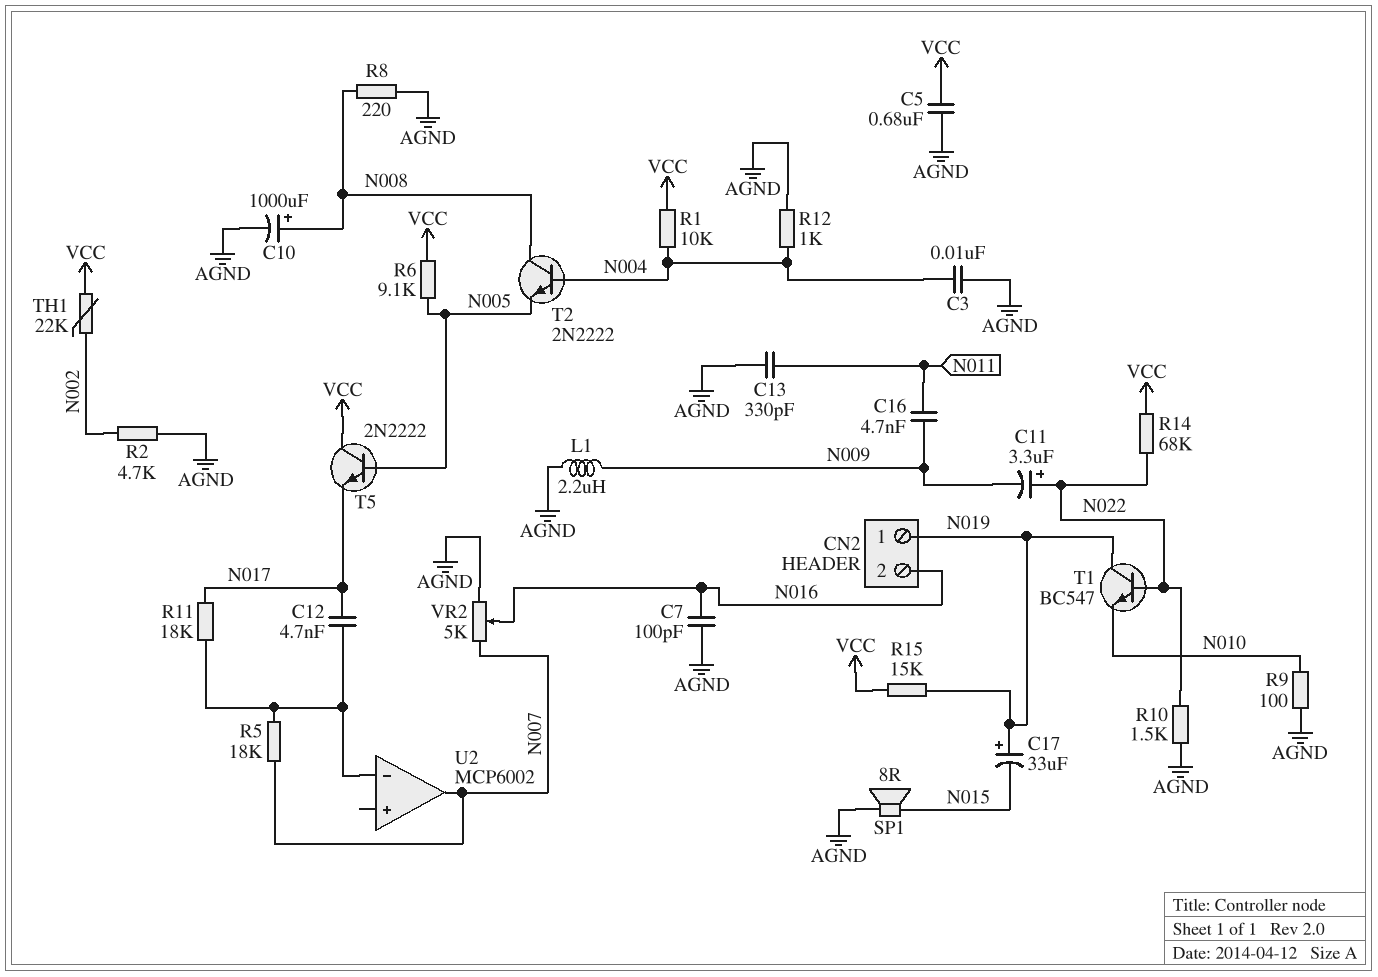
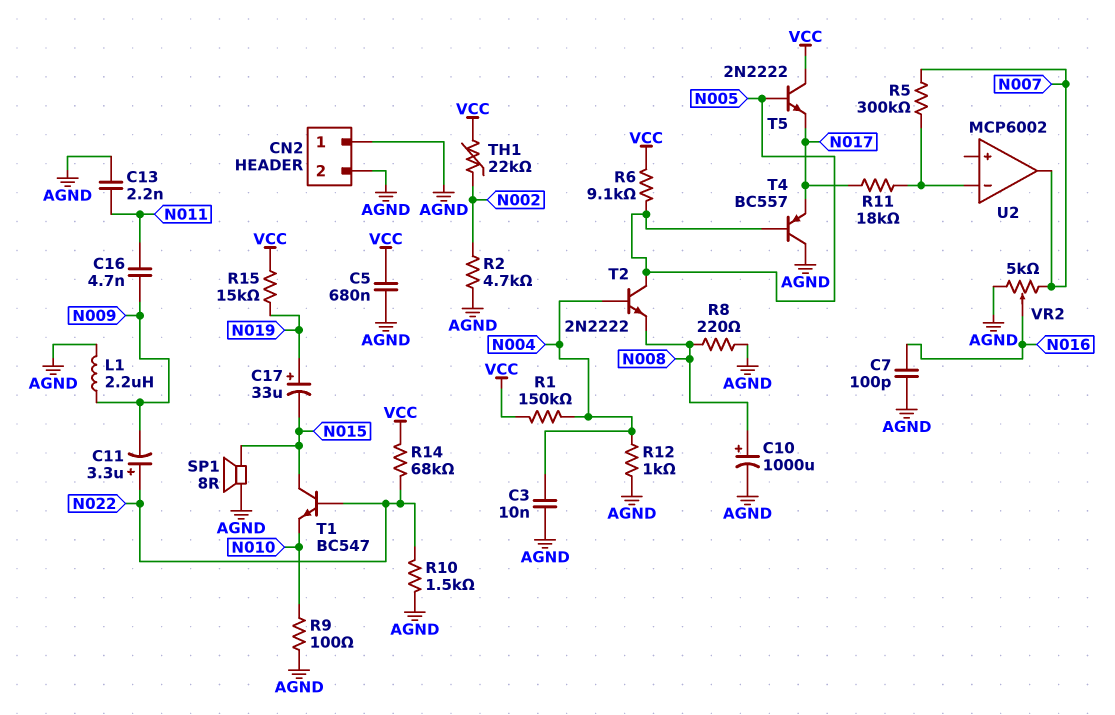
C12: 4.7nF (N017, U2/in-) -> none
C13: 330pF (AGND, N011) -> 2.2nF (AGND, N011)
CN2 pin 1: N019 -> AGND
CN2 pin 2: N016 -> AGND
R1: 10k (N004, VCC) -> 150k (N004, VCC)
R5: 18k (N007, U2/in-) -> 300k (N007, U2/in-)
T1: NPN BC547 (B N022, C N019, E N010) -> NPN BC547 (B N022, C N015, E N010)
T2: NPN 2N2222 (B N004, C N008, E N005) -> NPN 2N2222 (B N004, C N005, E N008)
T4: none -> PNP BC557 (B N005, C AGND, E N017)

